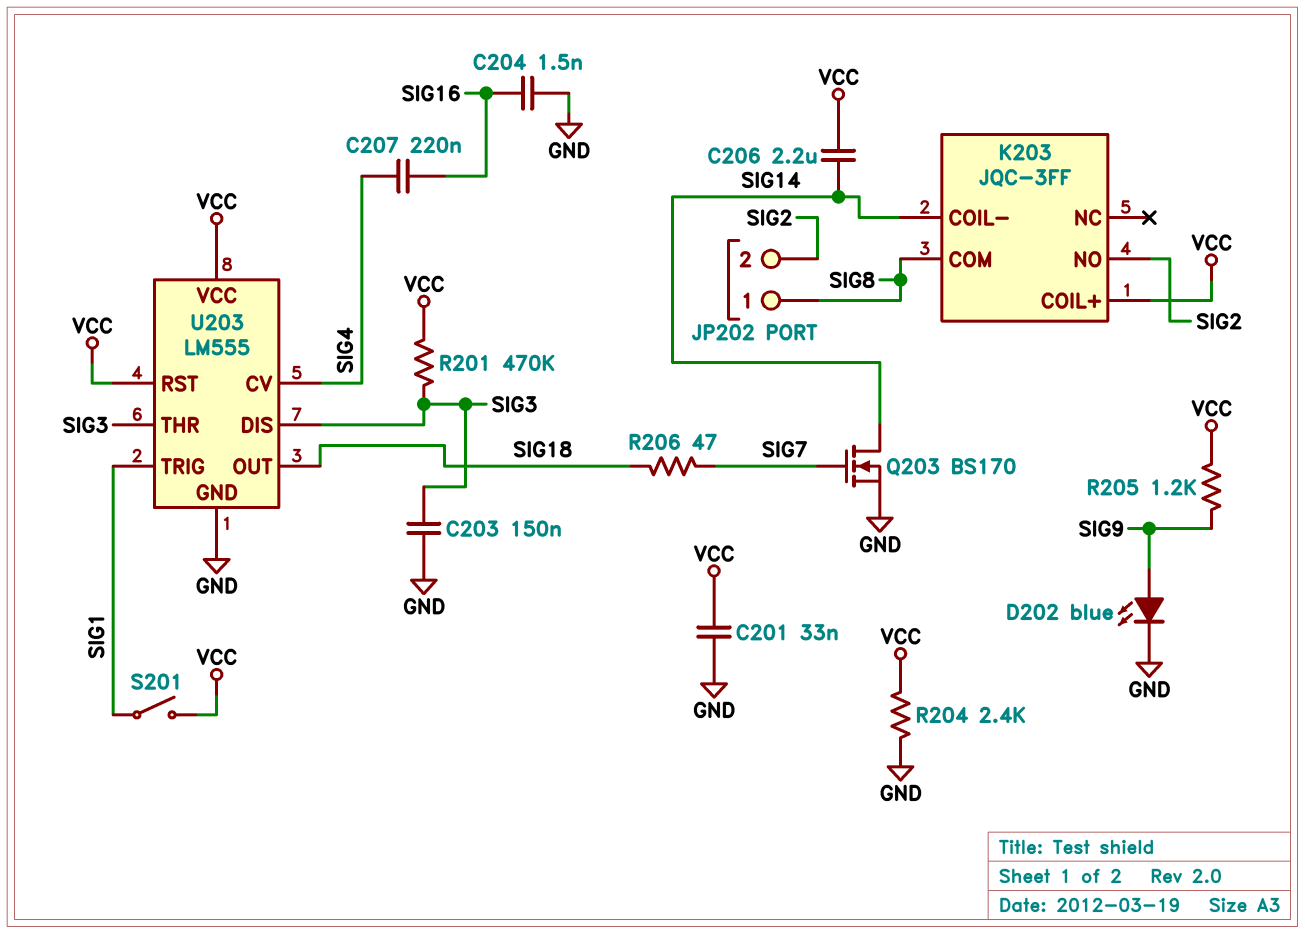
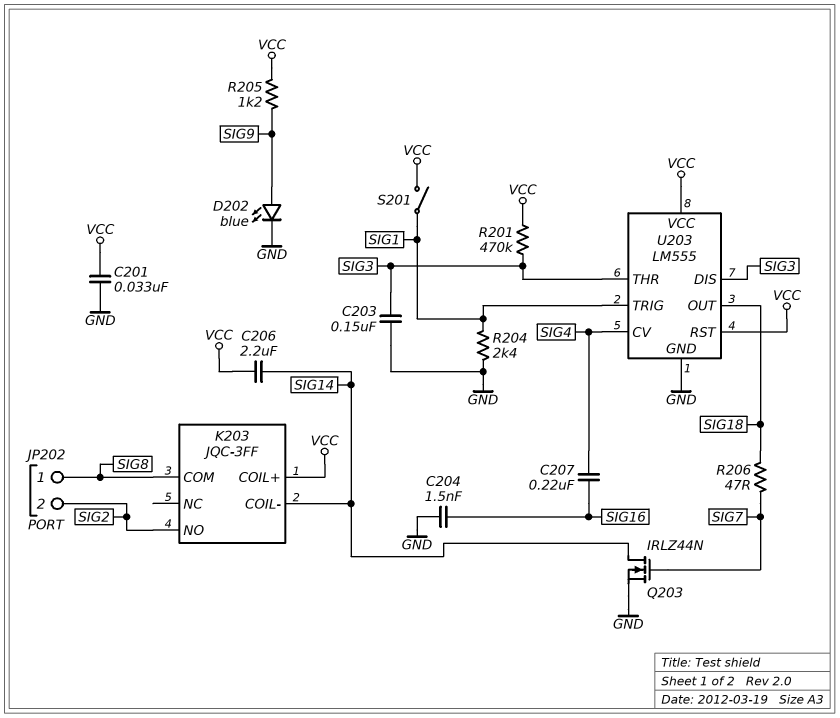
Q203: NMOS BS170 (G SIG7, D SIG14, S GND) -> NMOS IRLZ44N (G SIG7, D SIG14, S GND)
R204: 2.4k (GND, VCC) -> 2.4k (GND, SIG1)

